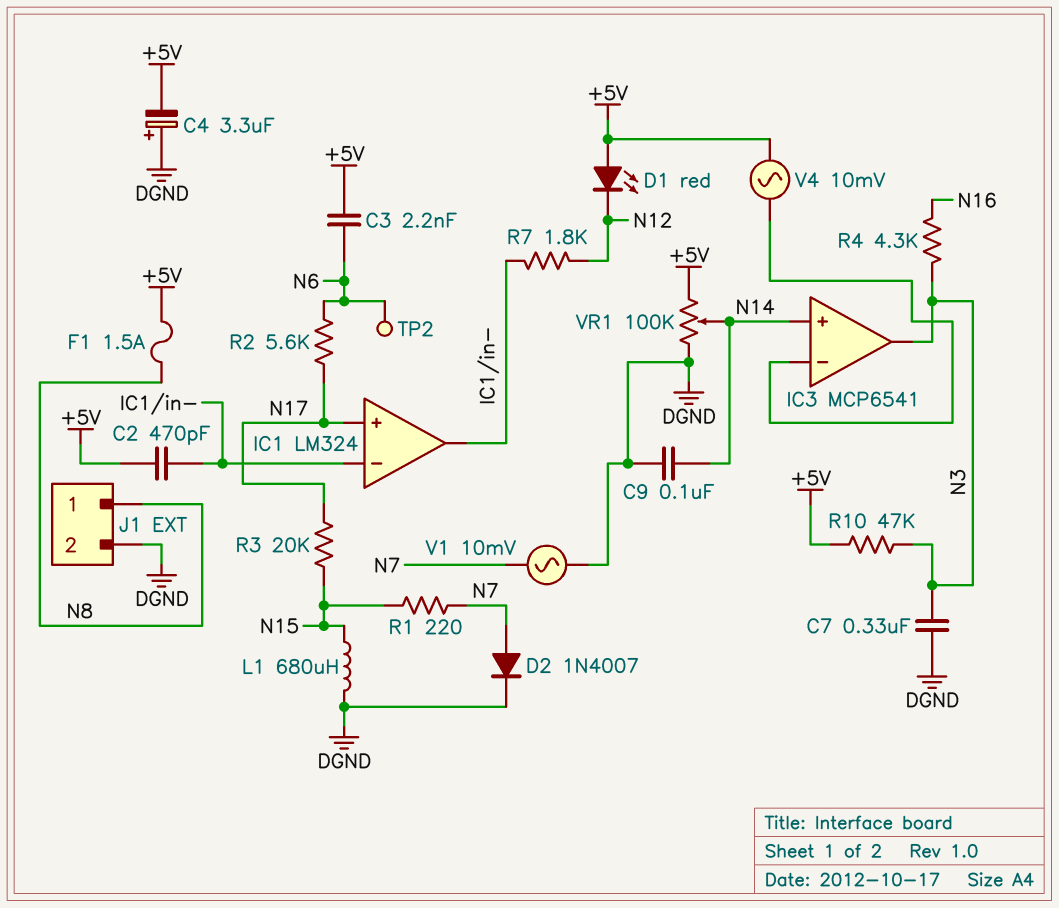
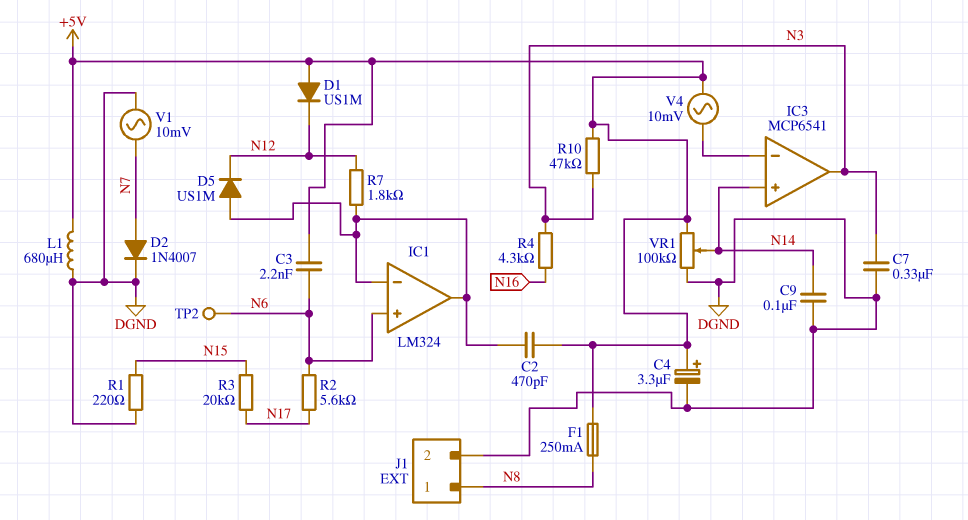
C4: 3.3uF (plus DGND, minus +5V) -> 3.3uF (plus +5V, minus DGND)
D1: LED red (A +5V, K N12) -> diode US1M (A +5V, K N12)
D5: none -> diode US1M (A IC1/in-, K N12)
F1: 1.5A (+5V, N8) -> 250mA (+5V, N8)
IC1 pin in+: N17 -> N6
L1: 680uH (DGND, N15) -> 680uH (+5V, DGND)
R1: 220 (N7, N15) -> 220 (DGND, N15)

